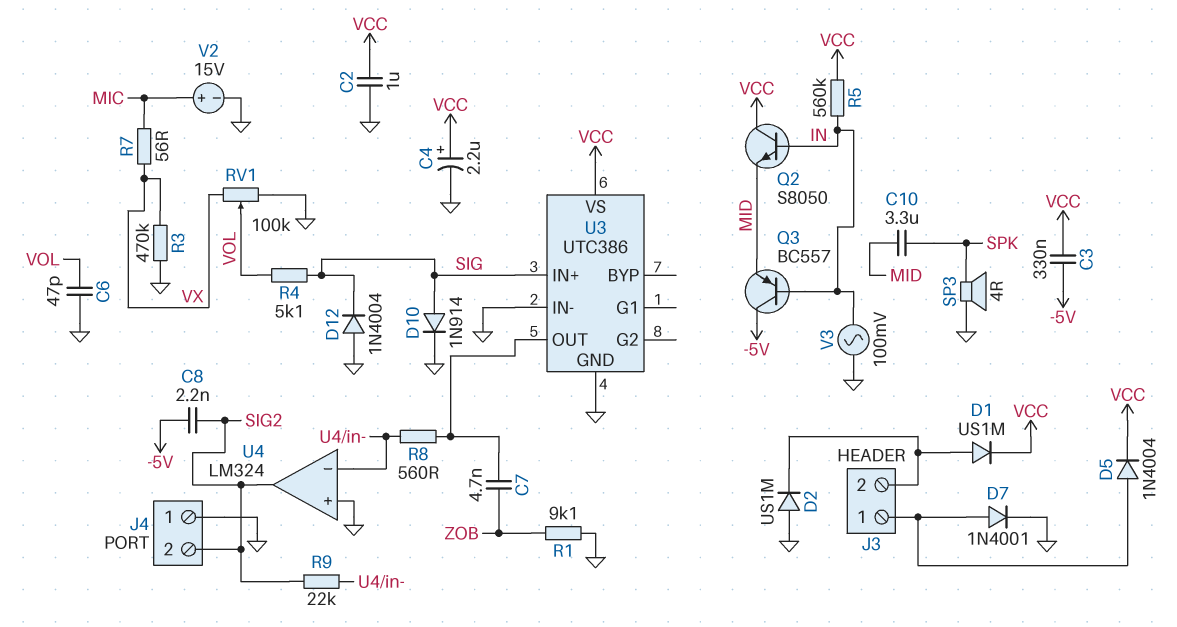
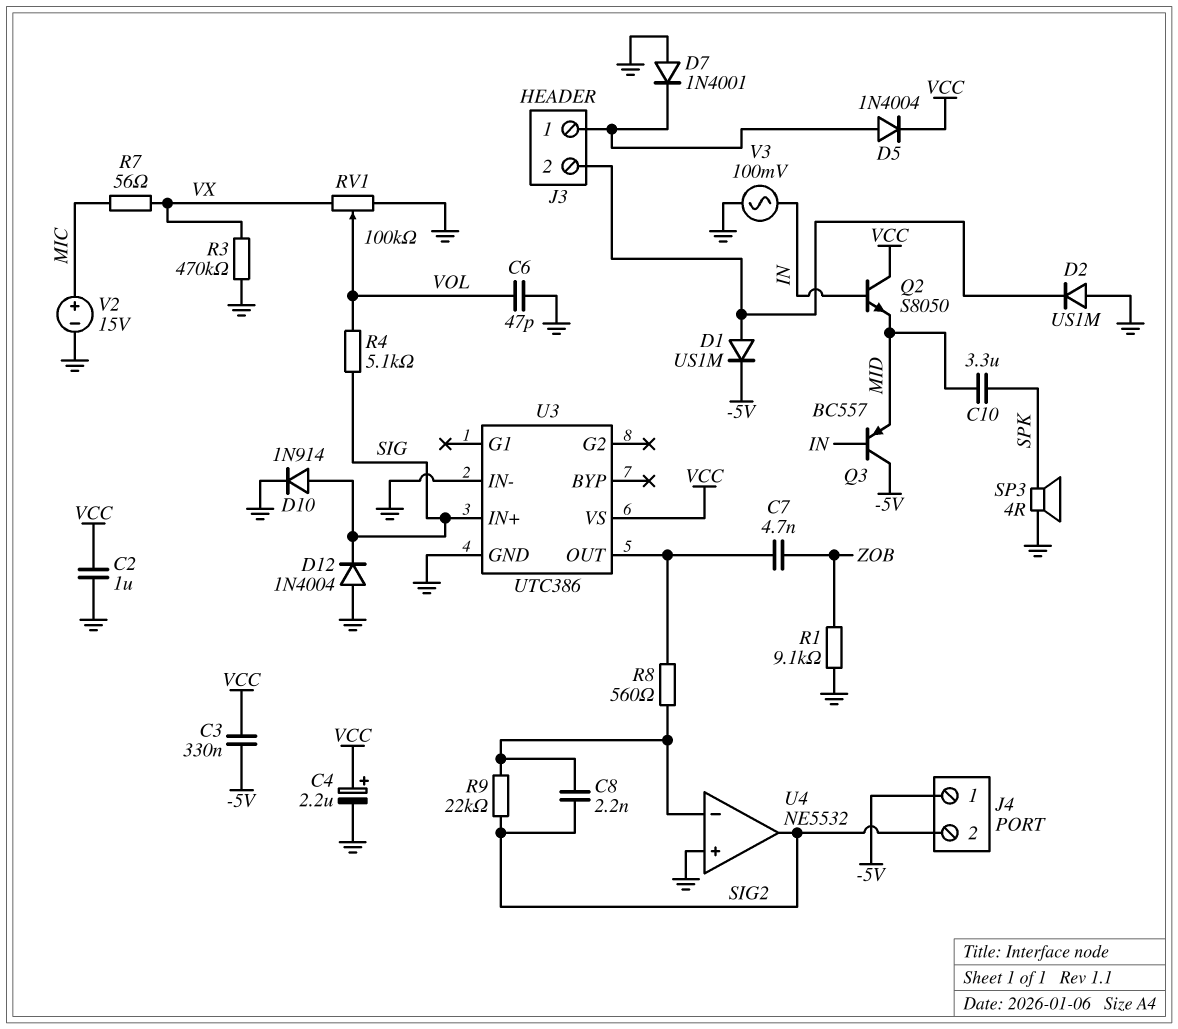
C8: 2.2nF (-5V, SIG2) -> 2.2nF (SIG2, U4/in-)
D1: diode US1M (A J3/2, K VCC) -> diode US1M (A J3/2, K -5V)
D7: diode 1N4001 (A J3/1, K GND) -> diode 1N4001 (A GND, K J3/1)
J4 pin 1: GND -> -5V
R5: 560k (IN, VCC) -> none
U4: LM324 -> NE5532

